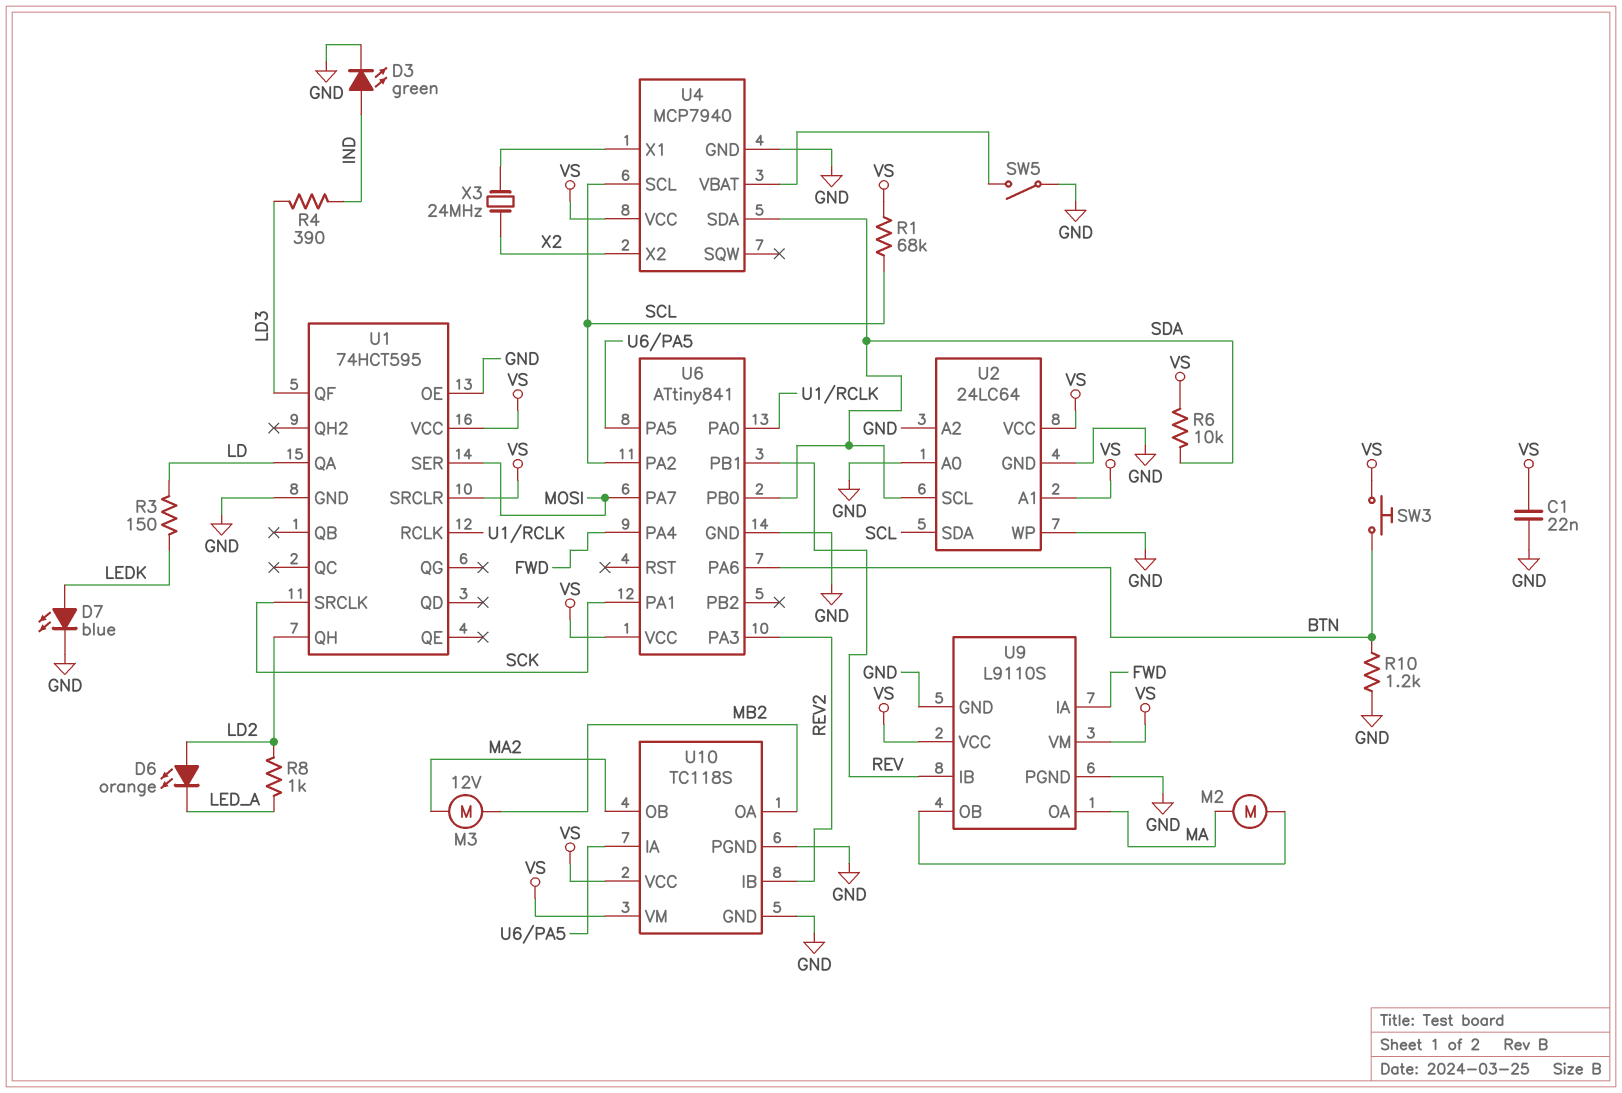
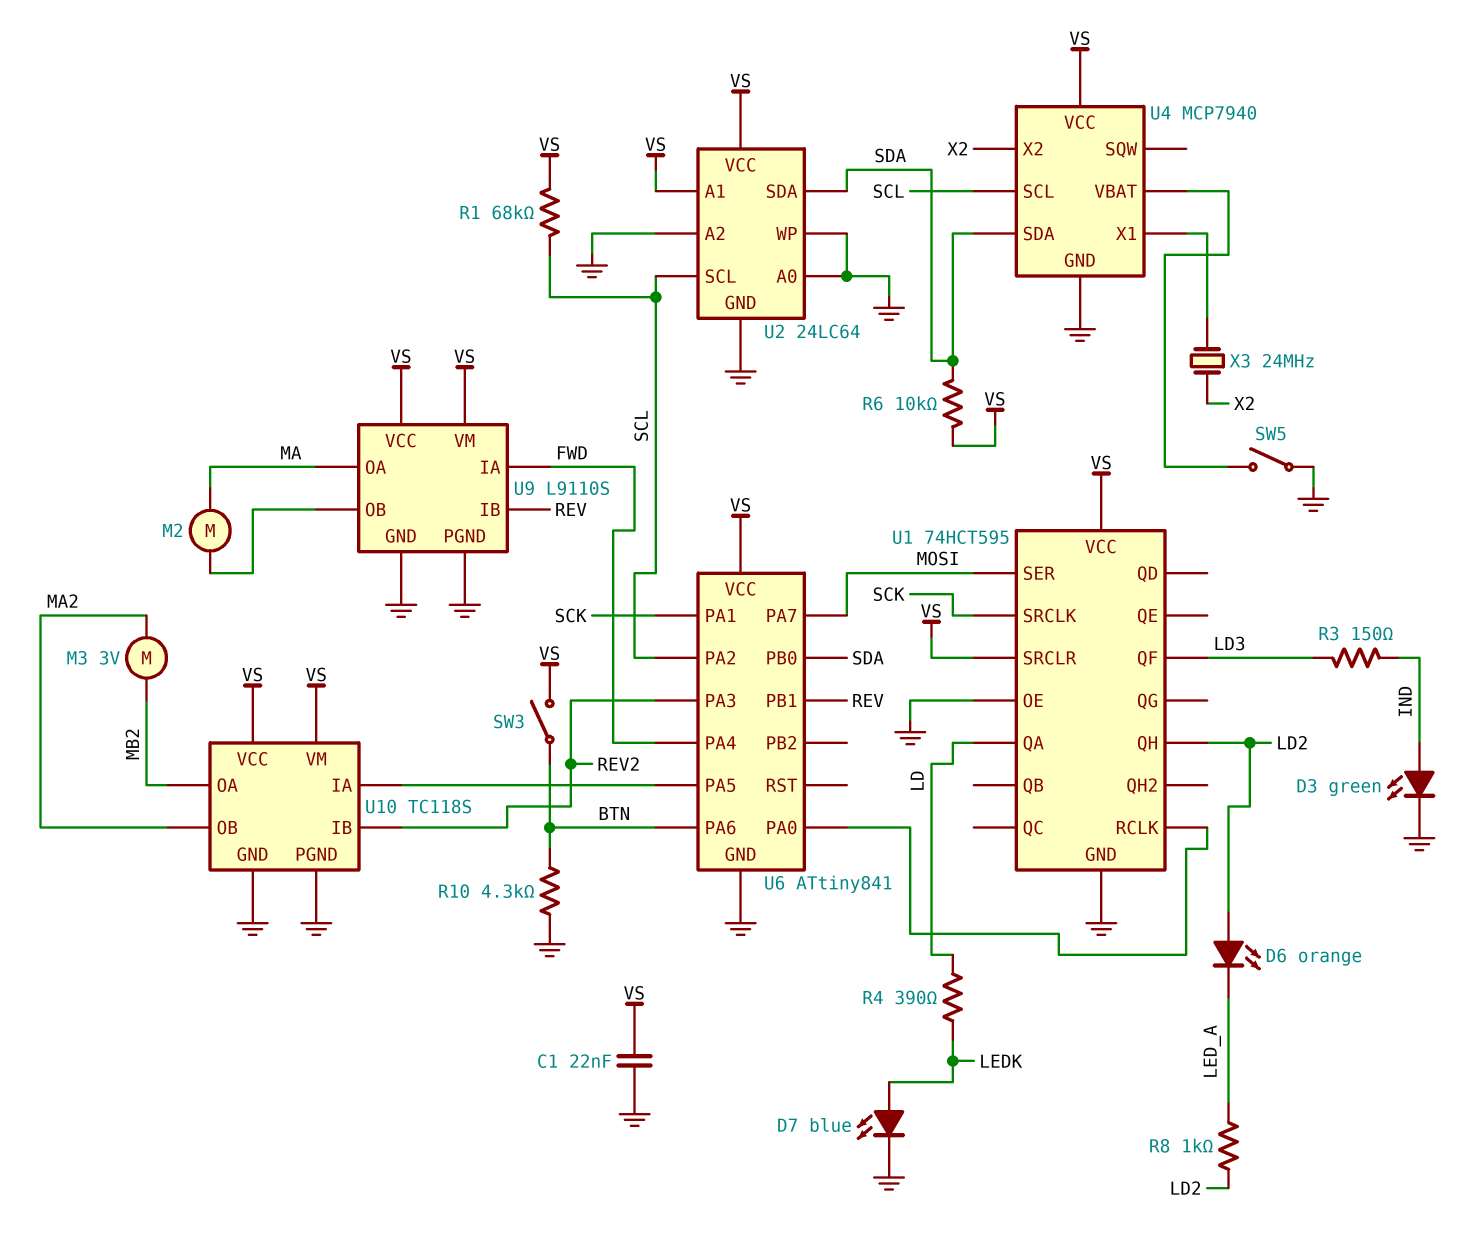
M3: motor 12V (MA2, MB2) -> motor 3V (MA2, MB2)
R3: 150 (LD, LEDK) -> 150 (IND, LD3)
R4: 390 (IND, LD3) -> 390 (LD, LEDK)
R10: 1.2k (BTN, GND) -> 4.3k (BTN, GND)
SW3: button (BTN, VS) -> switch (BTN, VS)
U2 pin SCL: SDA -> SCL
U2 pin SDA: SCL -> SDA

